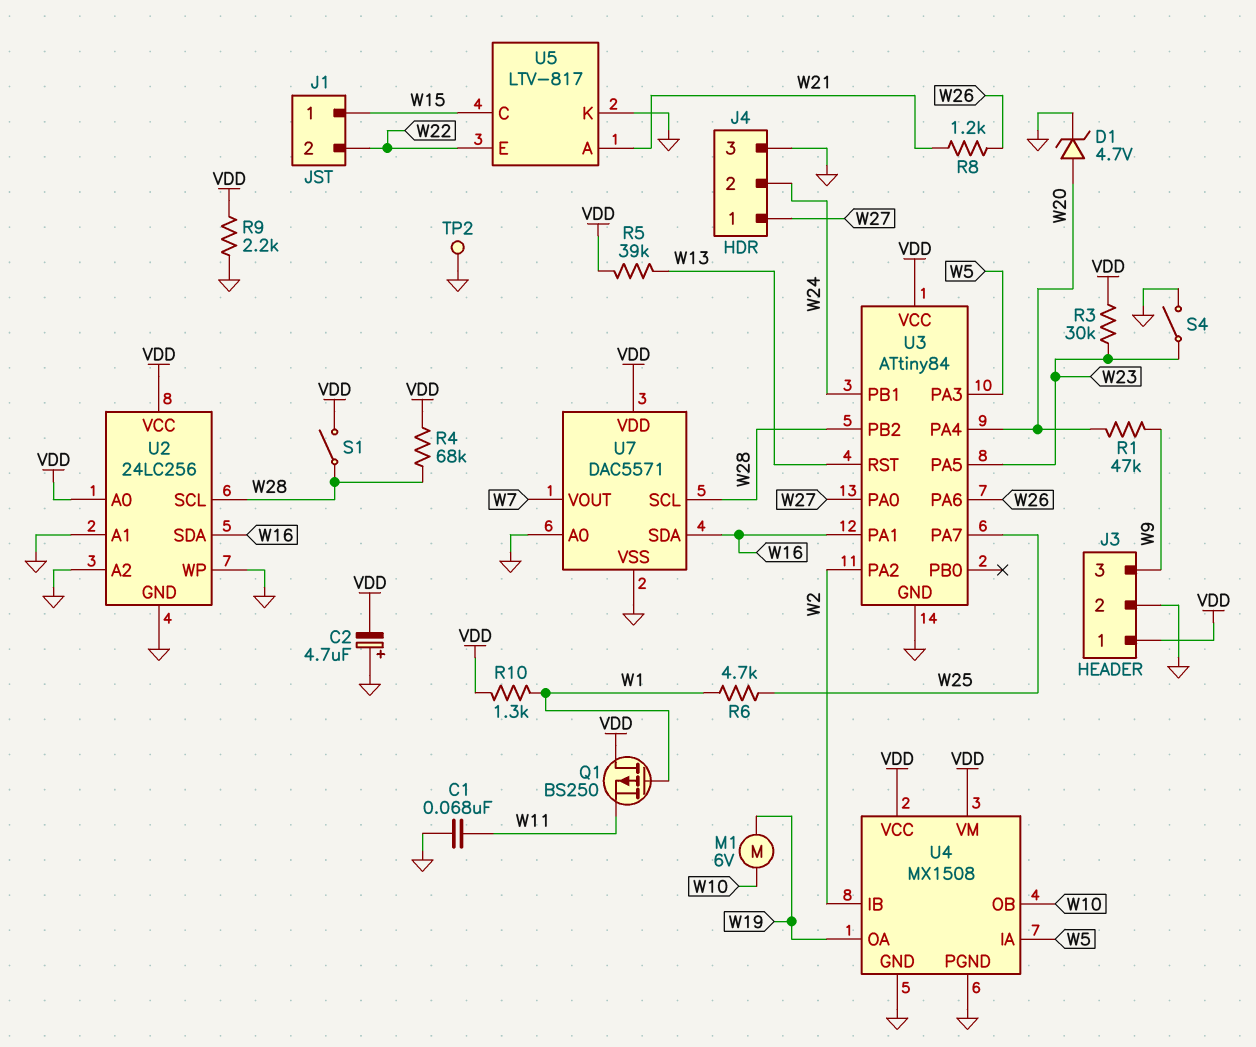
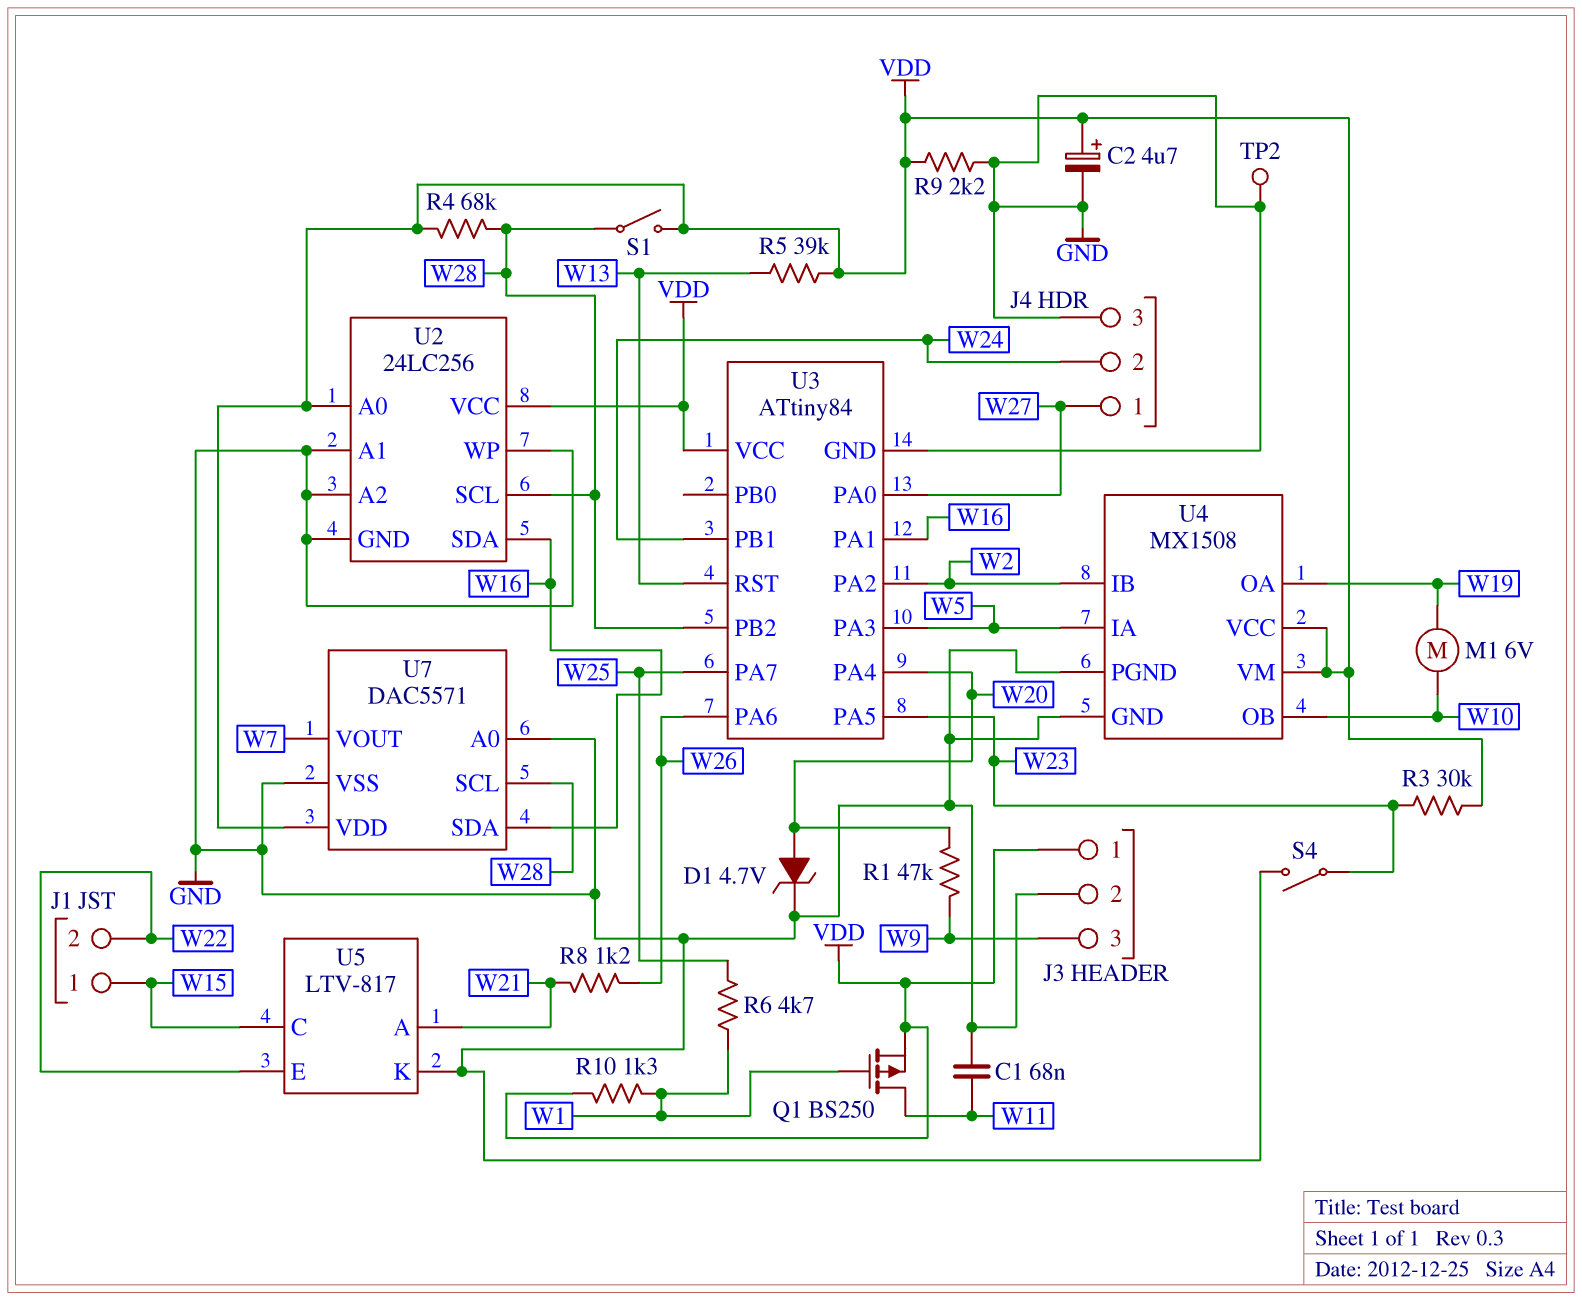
C2: 4.7uF (plus GND, minus VDD) -> 4.7uF (plus VDD, minus GND)
Q1: PMOS BS250 (G W1, D VDD, S W11) -> PMOS BS250 (G W1, D W11, S VDD)

